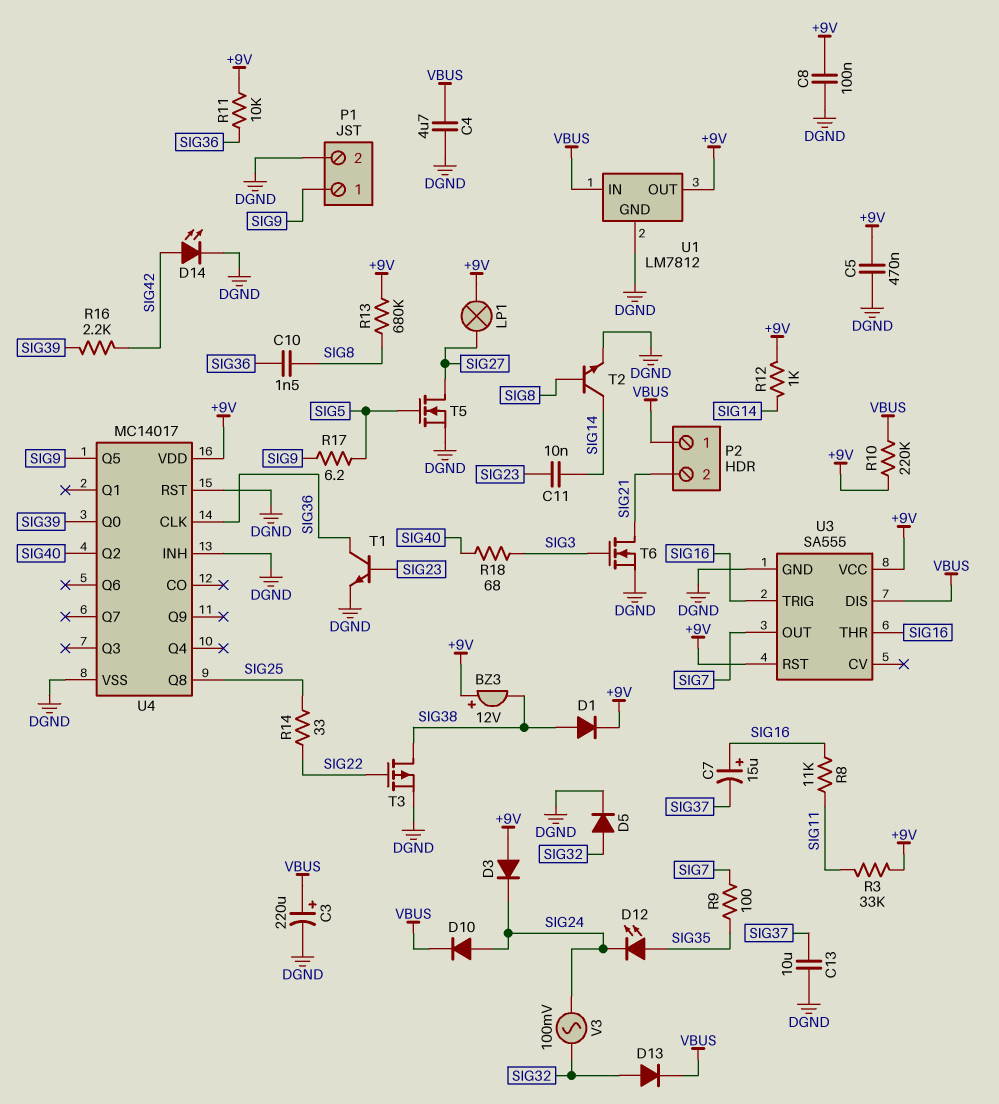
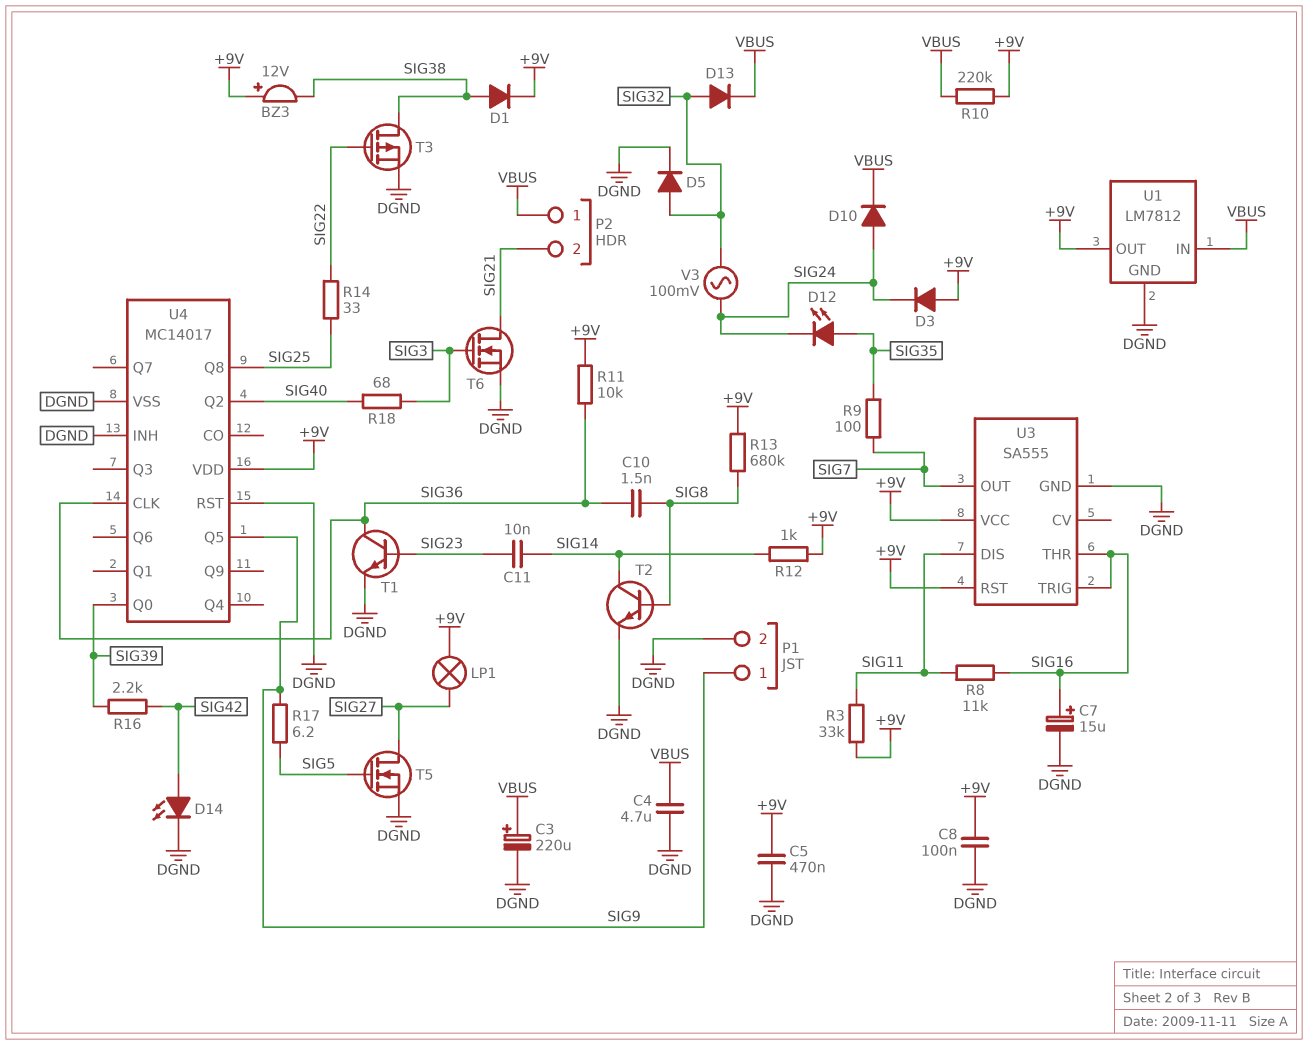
C7: 15uF (plus SIG16, minus SIG37) -> 15uF (plus SIG16, minus DGND)
C13: 10uF (DGND, SIG37) -> none
U3 pin DIS: VBUS -> SIG11

